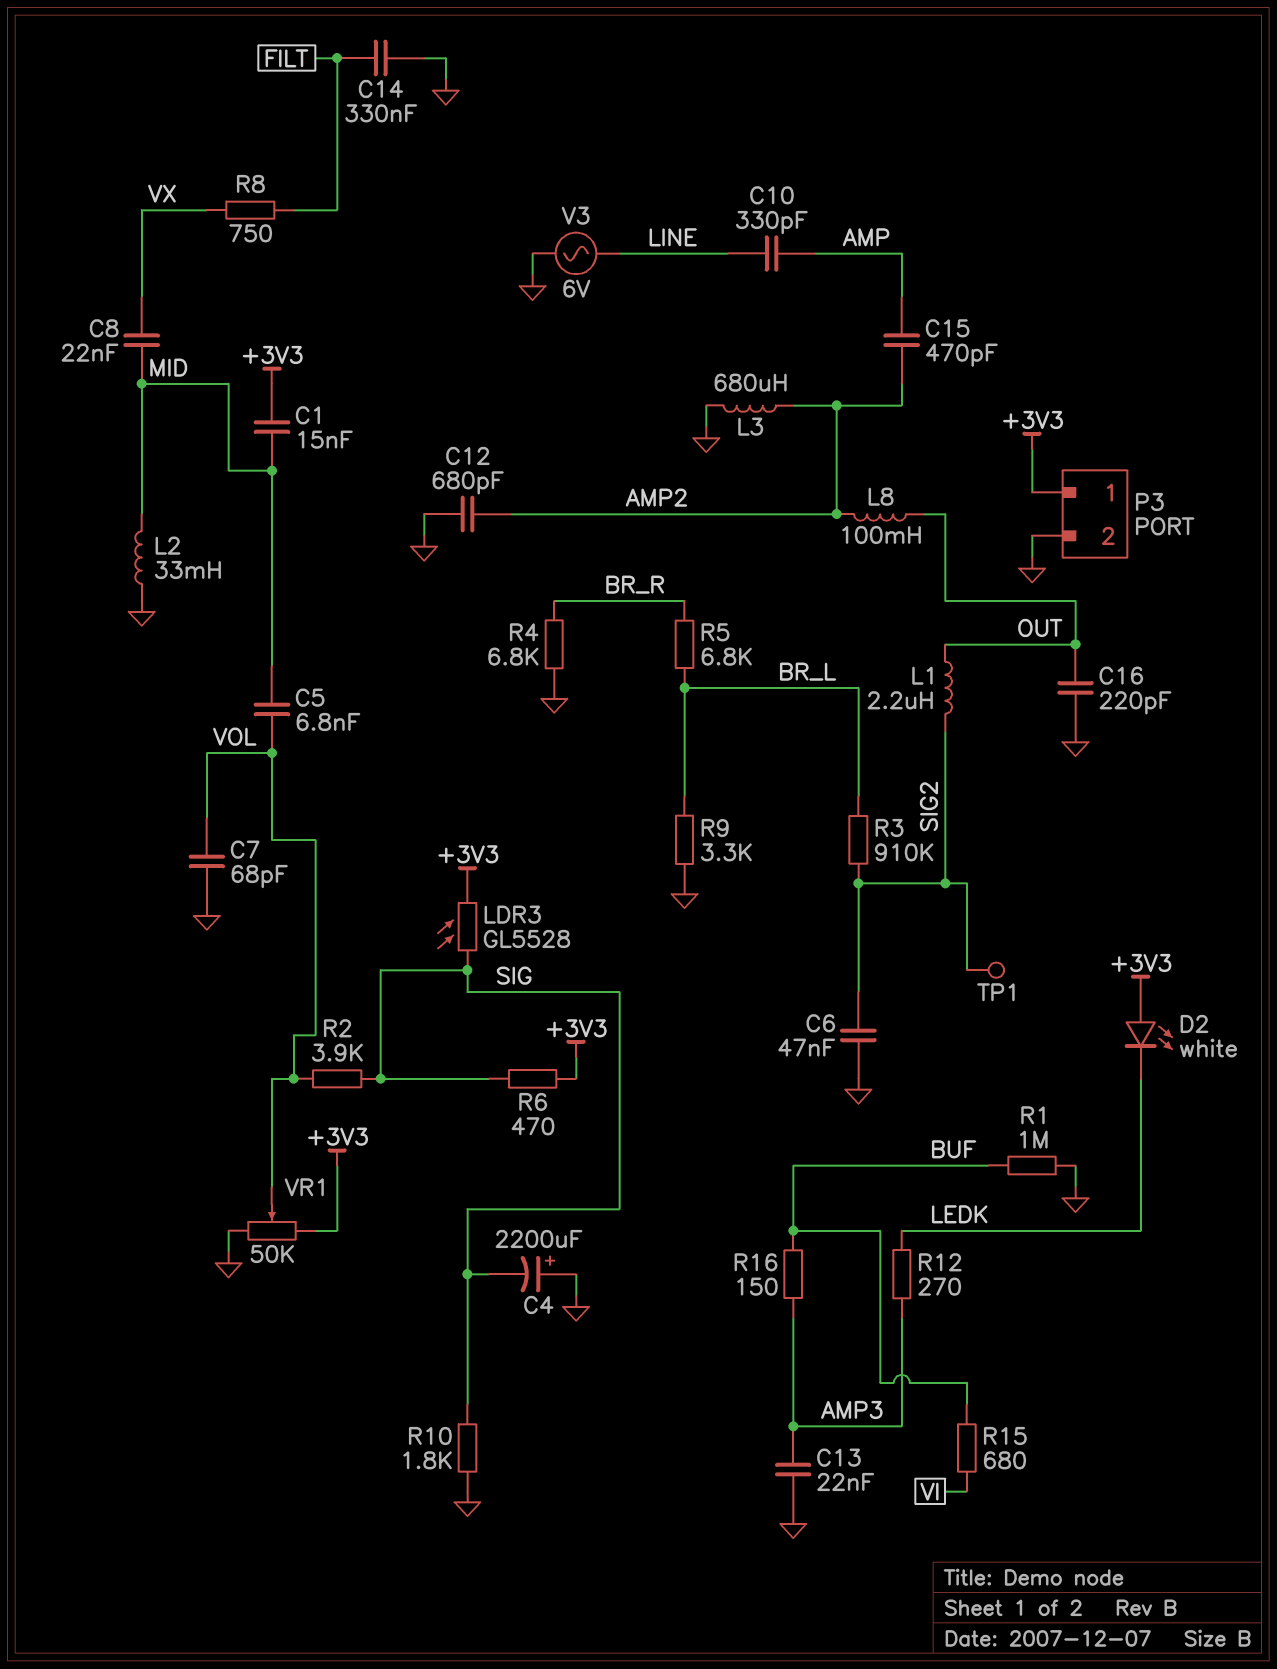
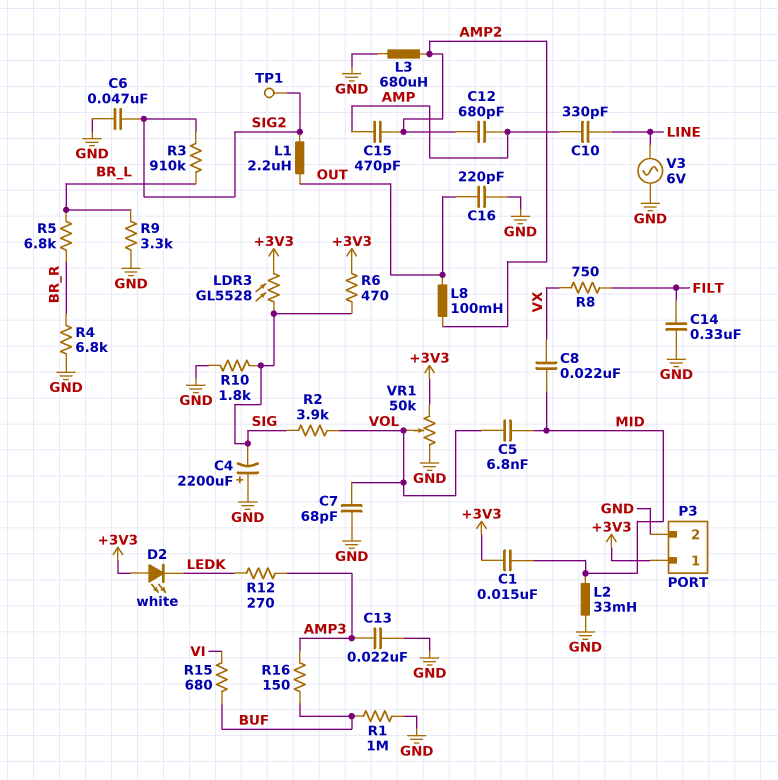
C12: 680pF (AMP2, GND) -> 680pF (AMP, AMP2)

